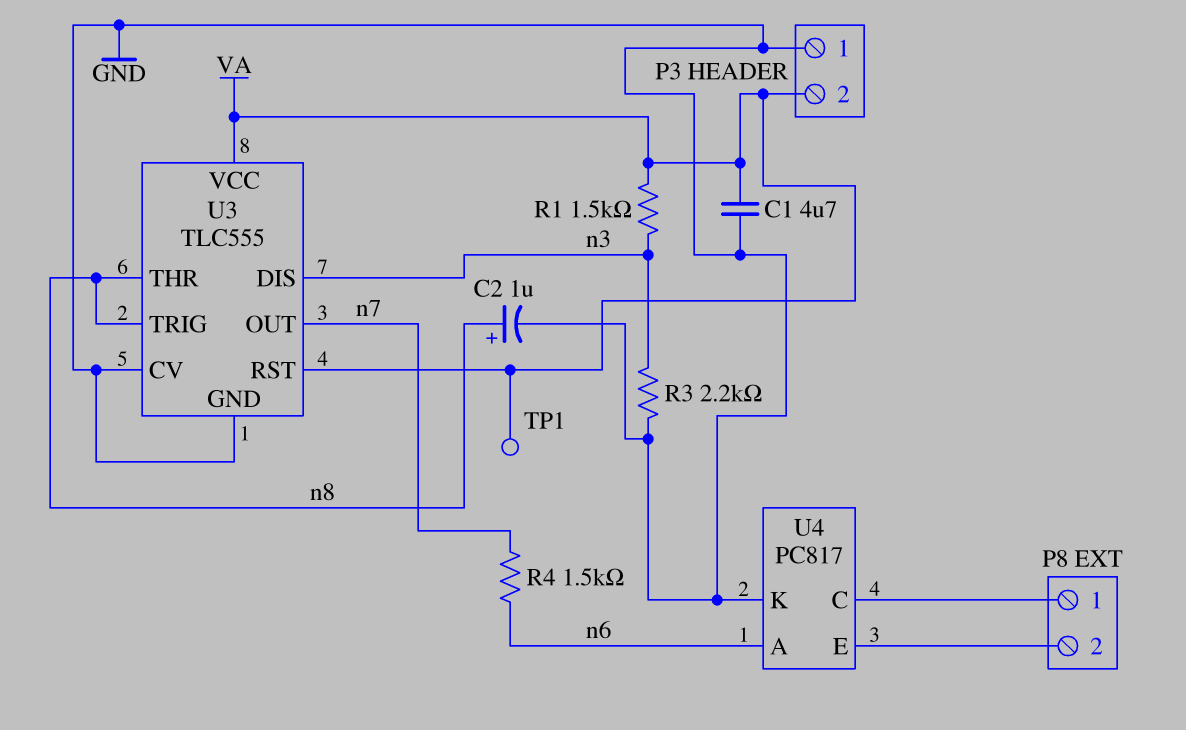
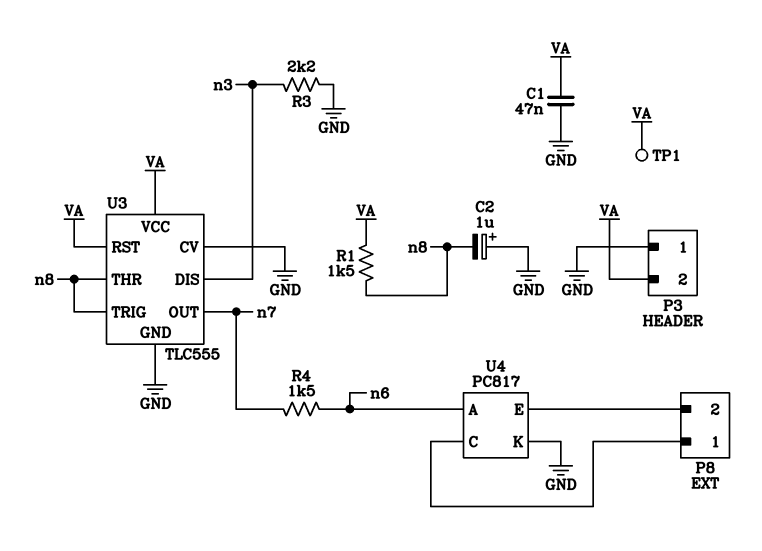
C1: 4.7uF (GND, VA) -> 47nF (GND, VA)
C2: 1uF (plus n8, minus GND) -> 1uF (plus GND, minus n8)
R1: 1.5k (VA, n3) -> 1.5k (VA, n8)

